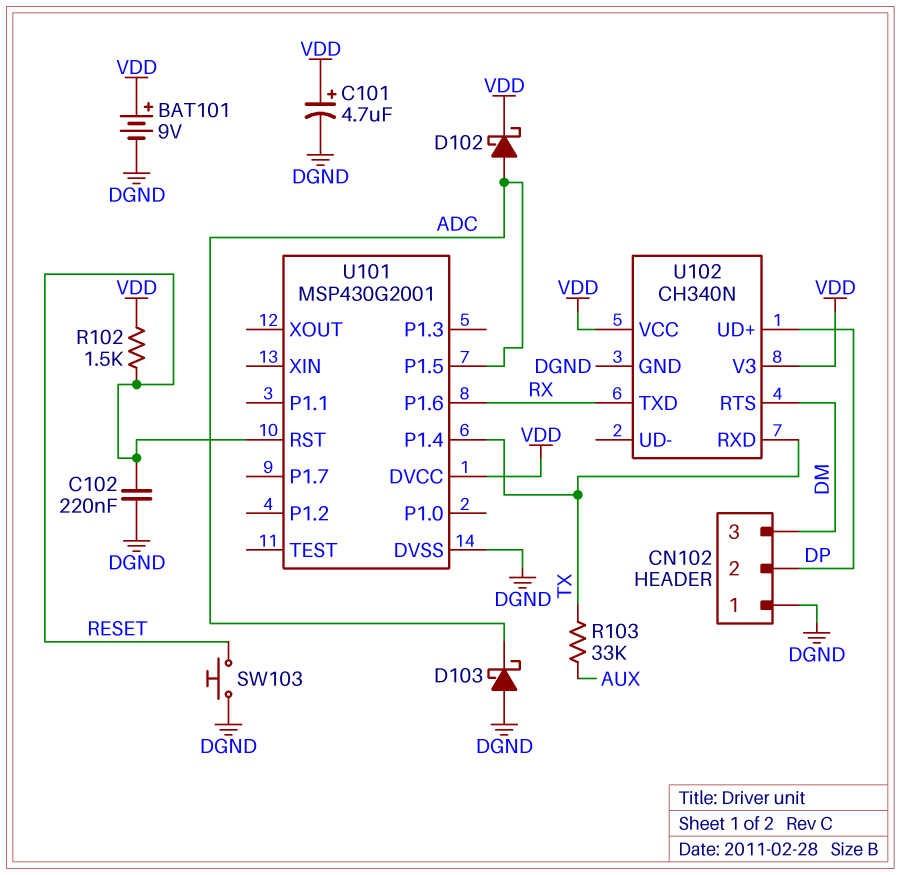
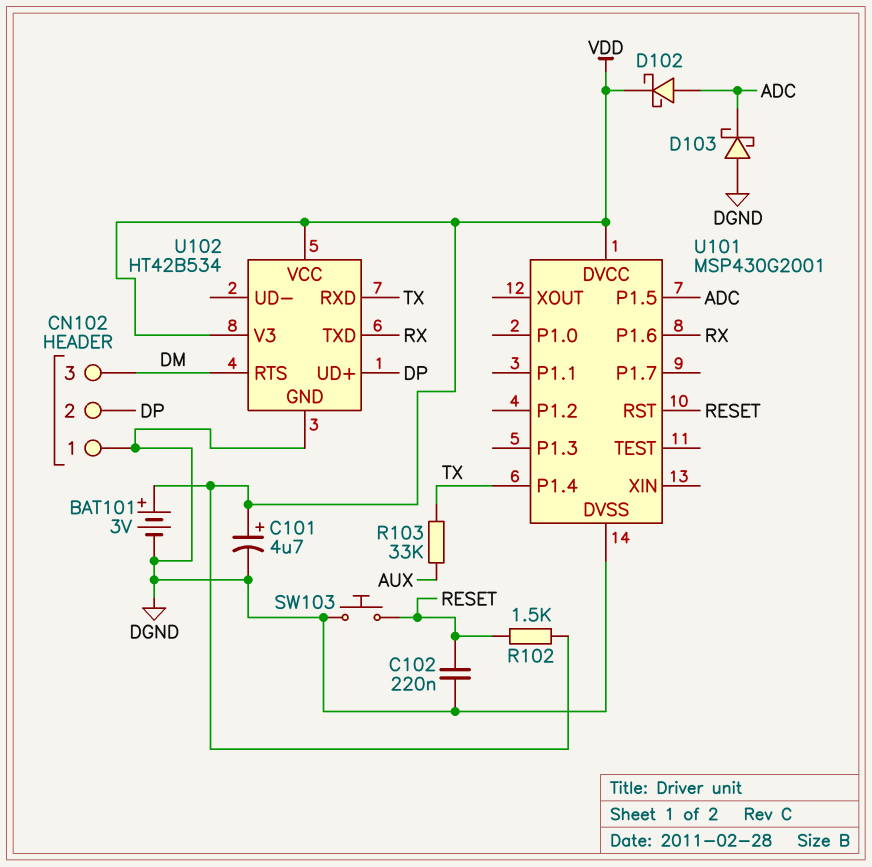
BAT101: 9V (plus VDD, minus DGND) -> 3V (plus VDD, minus DGND)
U102: CH340N -> HT42B534

